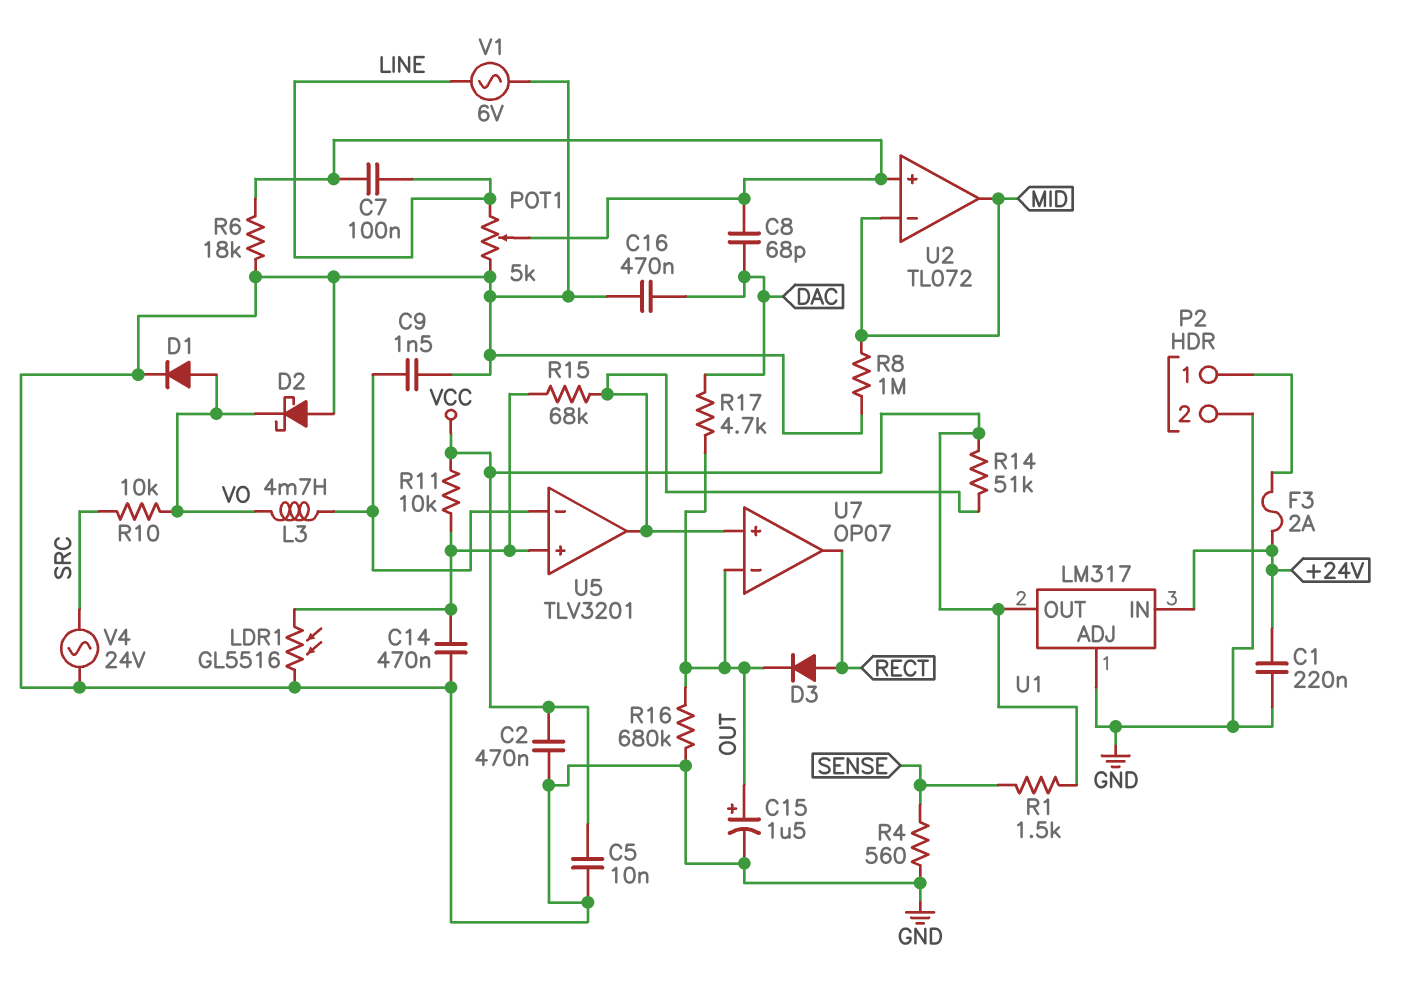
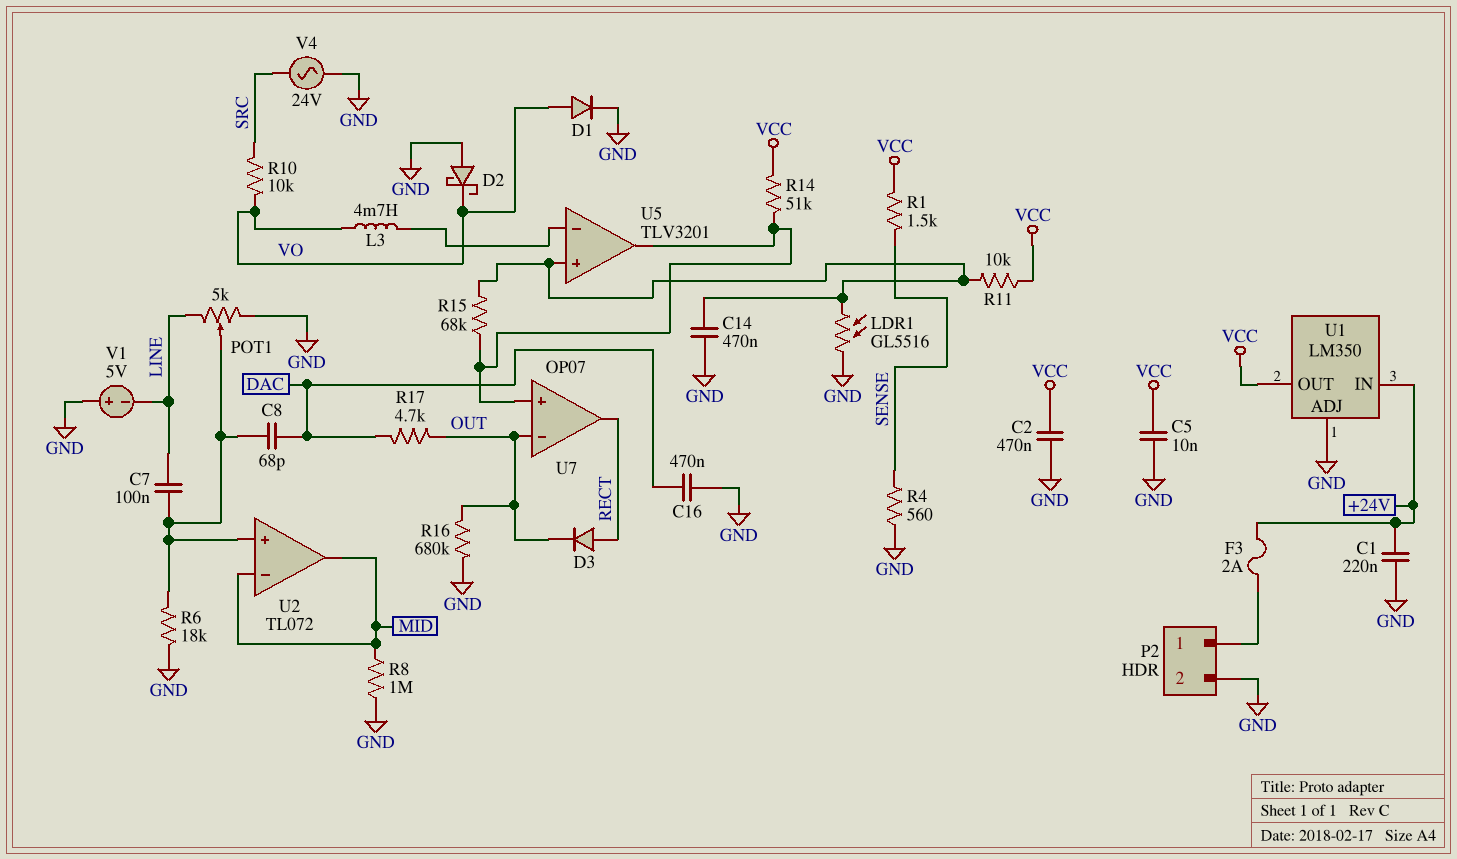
C9: 1.5nF (GND, U5/in-) -> none
C15: 1.5uF (plus OUT, minus GND) -> none
U1: LM317 -> LM350
V1: AC 6V (GND, LINE) -> 5V (plus GND, minus LINE)

